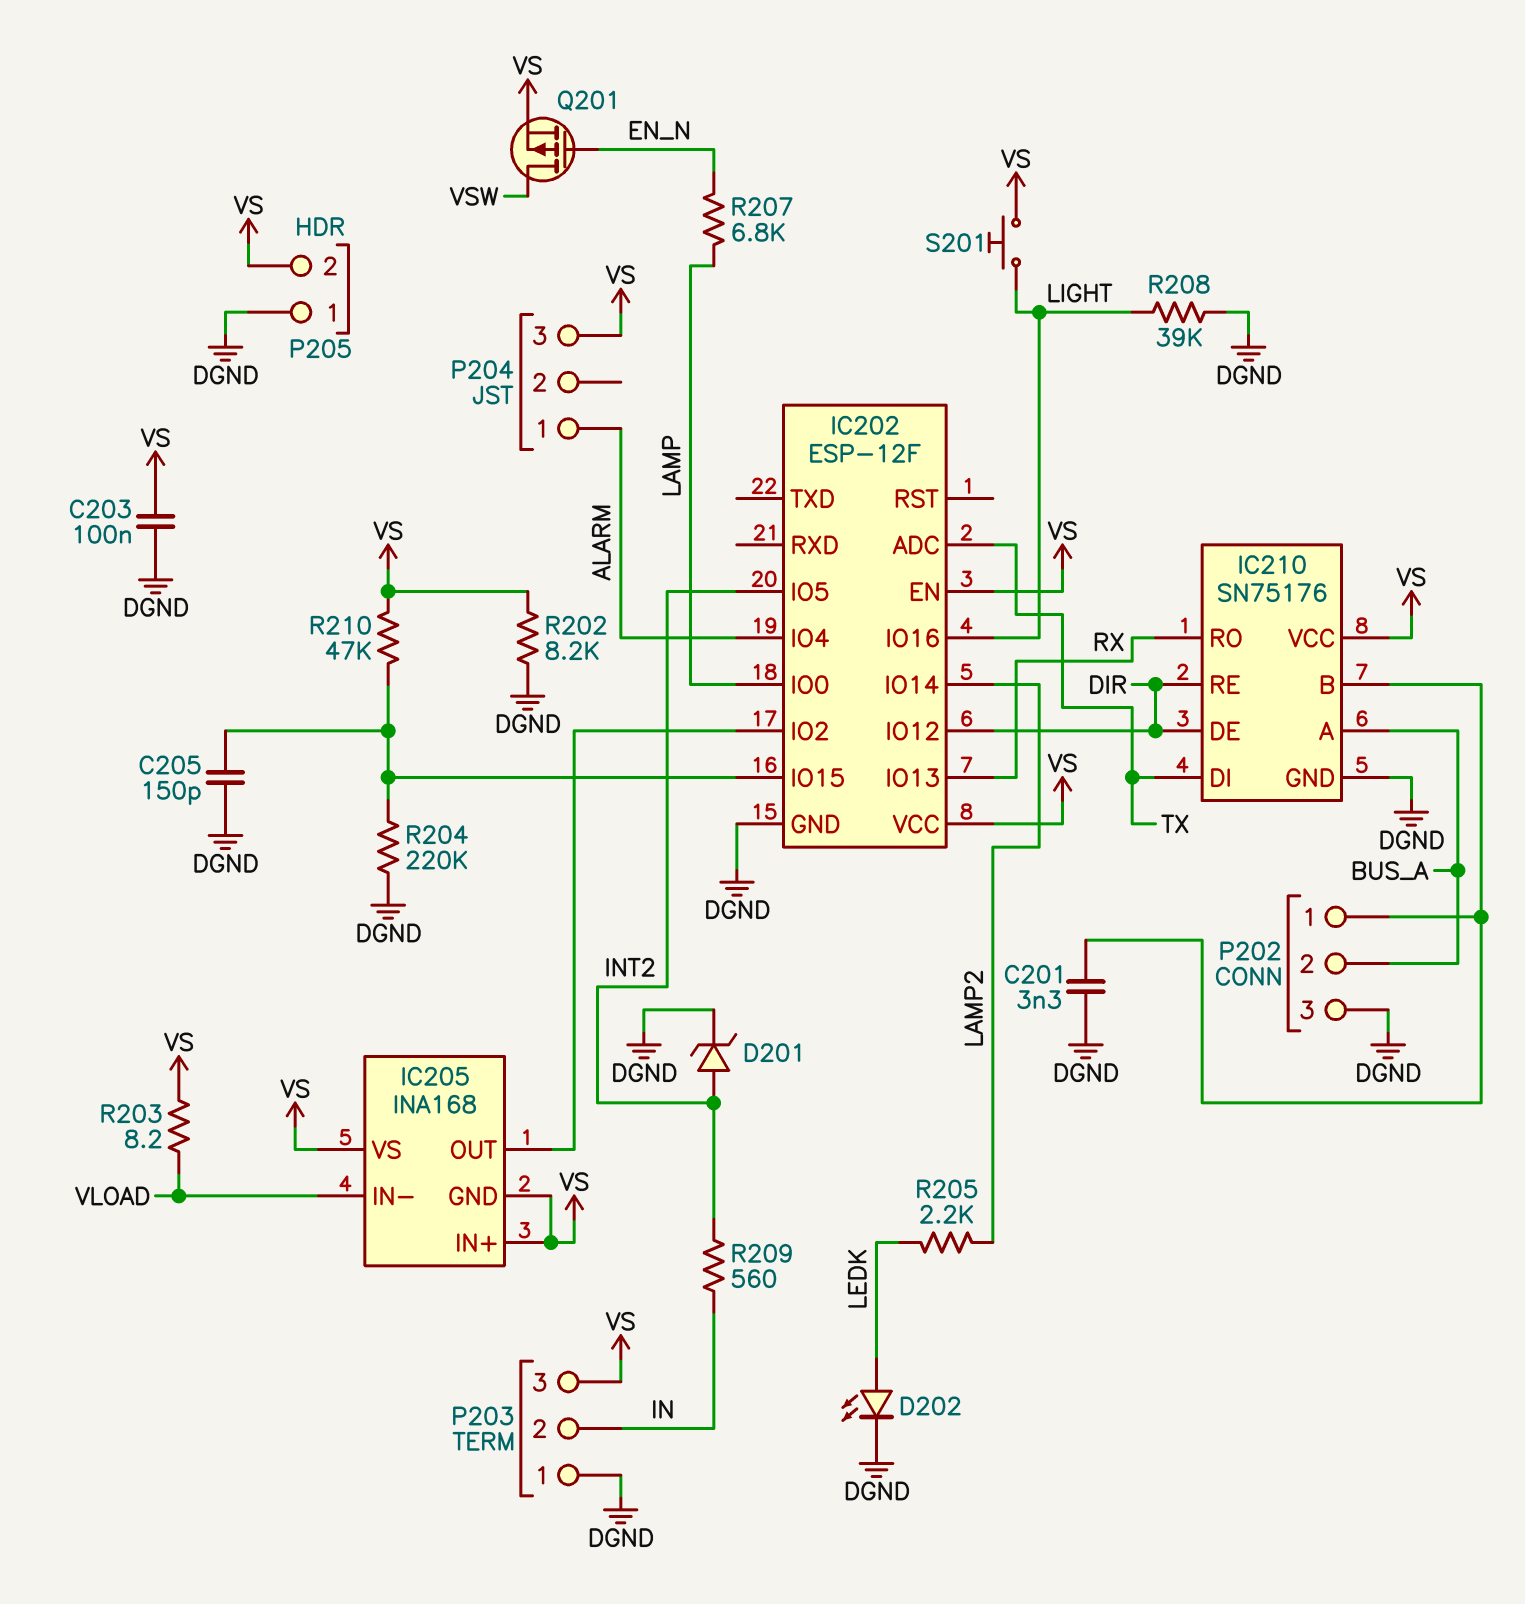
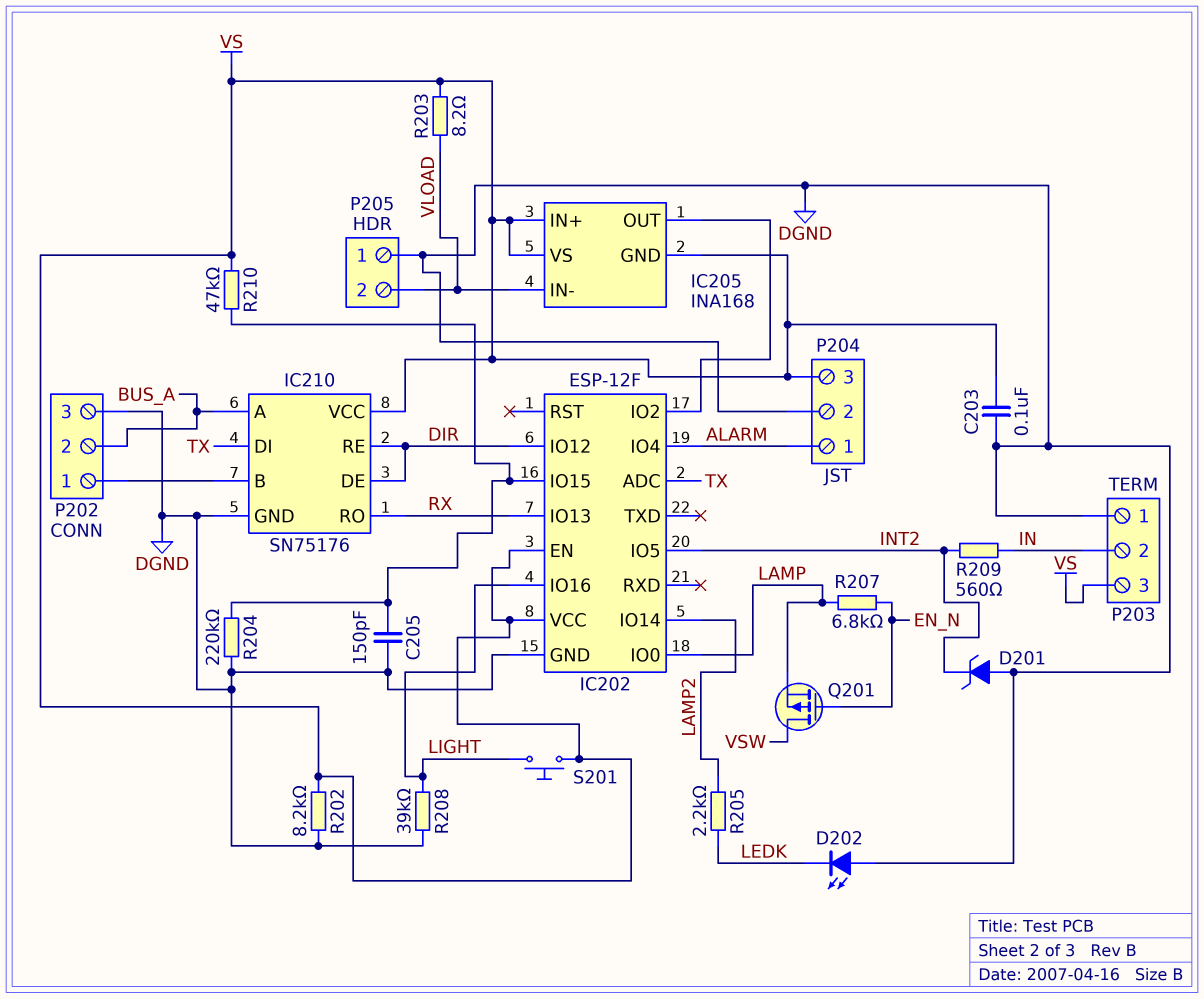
C201: 3.3nF (DGND, IC210/B) -> none
D201: zener (A INT2, K DGND) -> zener (A DGND, K INT2)
D202: LED (A LEDK, K DGND) -> LED (A DGND, K LEDK)
P204 pin 2: none -> DGND
P205 pin 2: VS -> VLOAD
Q201: PMOS (G EN_N, D VSW, S VS) -> PMOS (G EN_N, D VSW, S LAMP)

